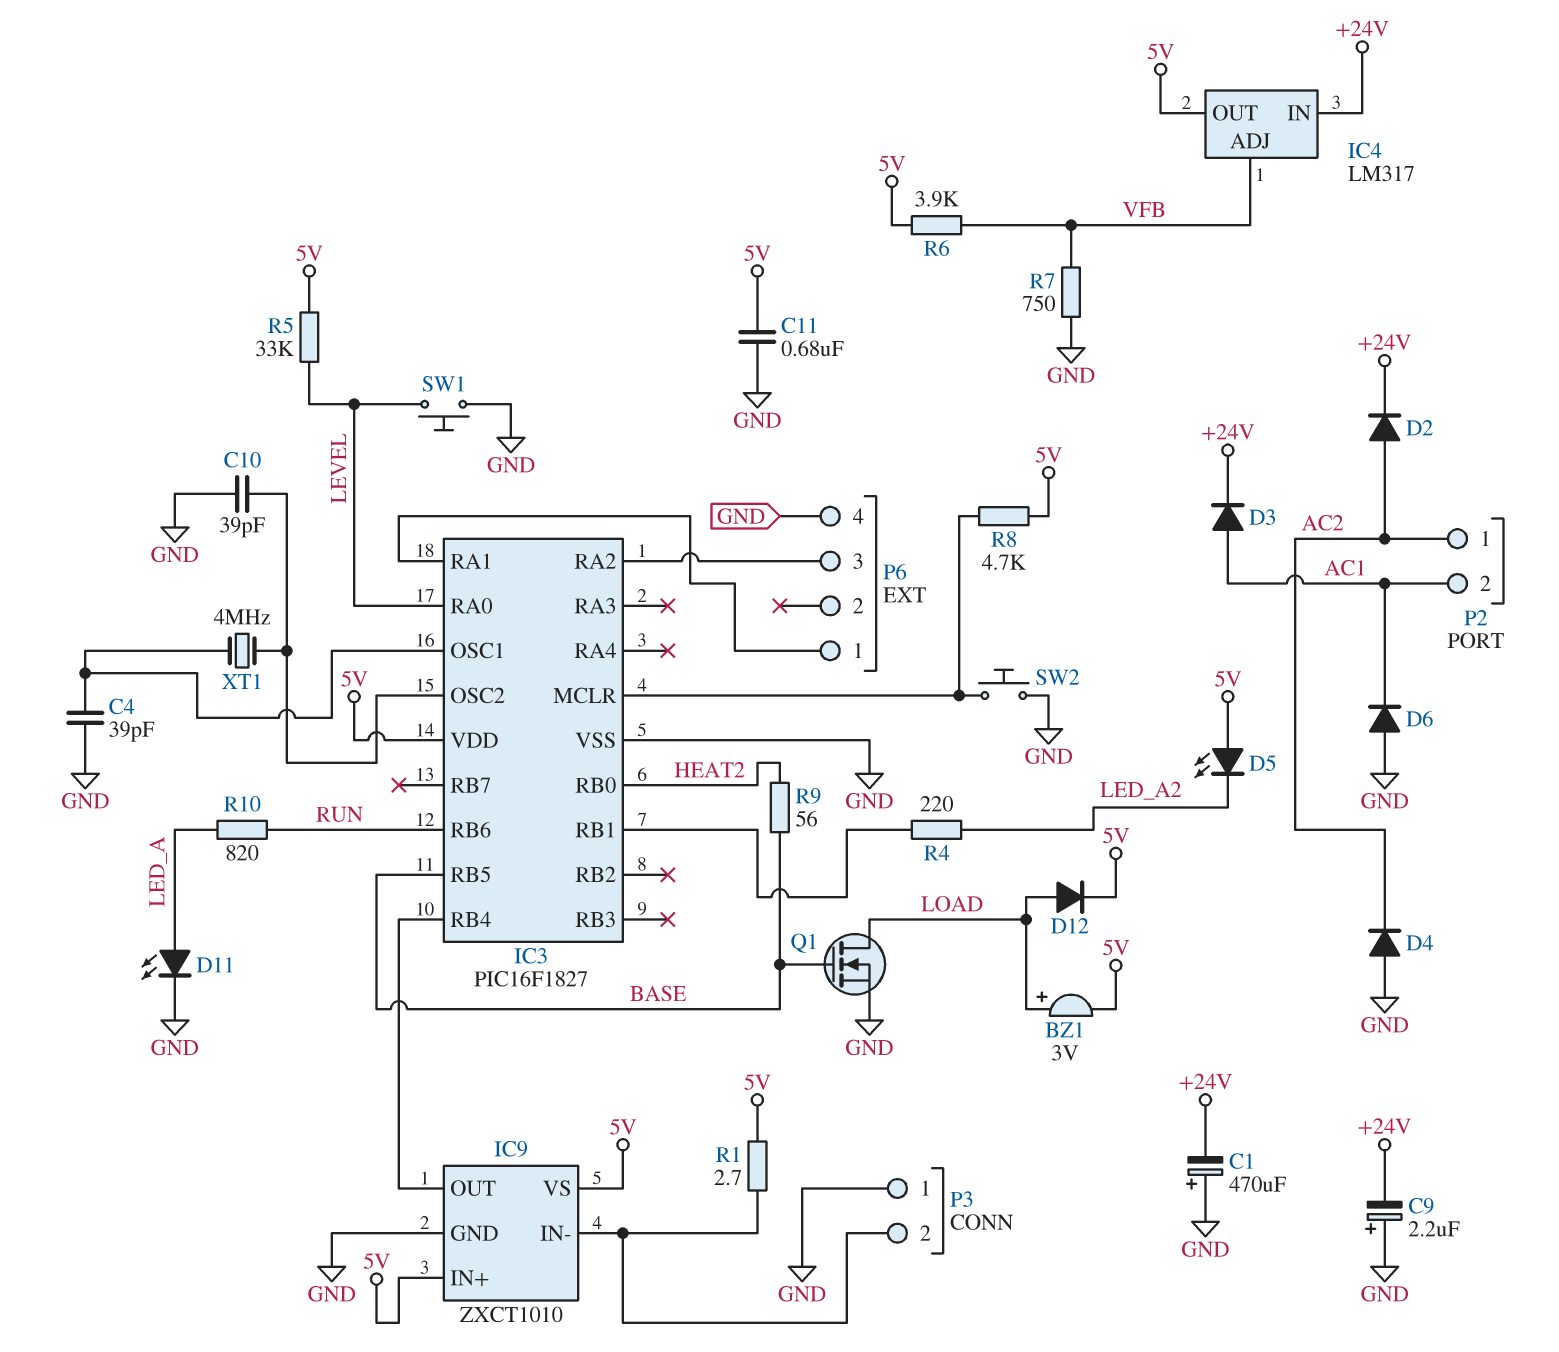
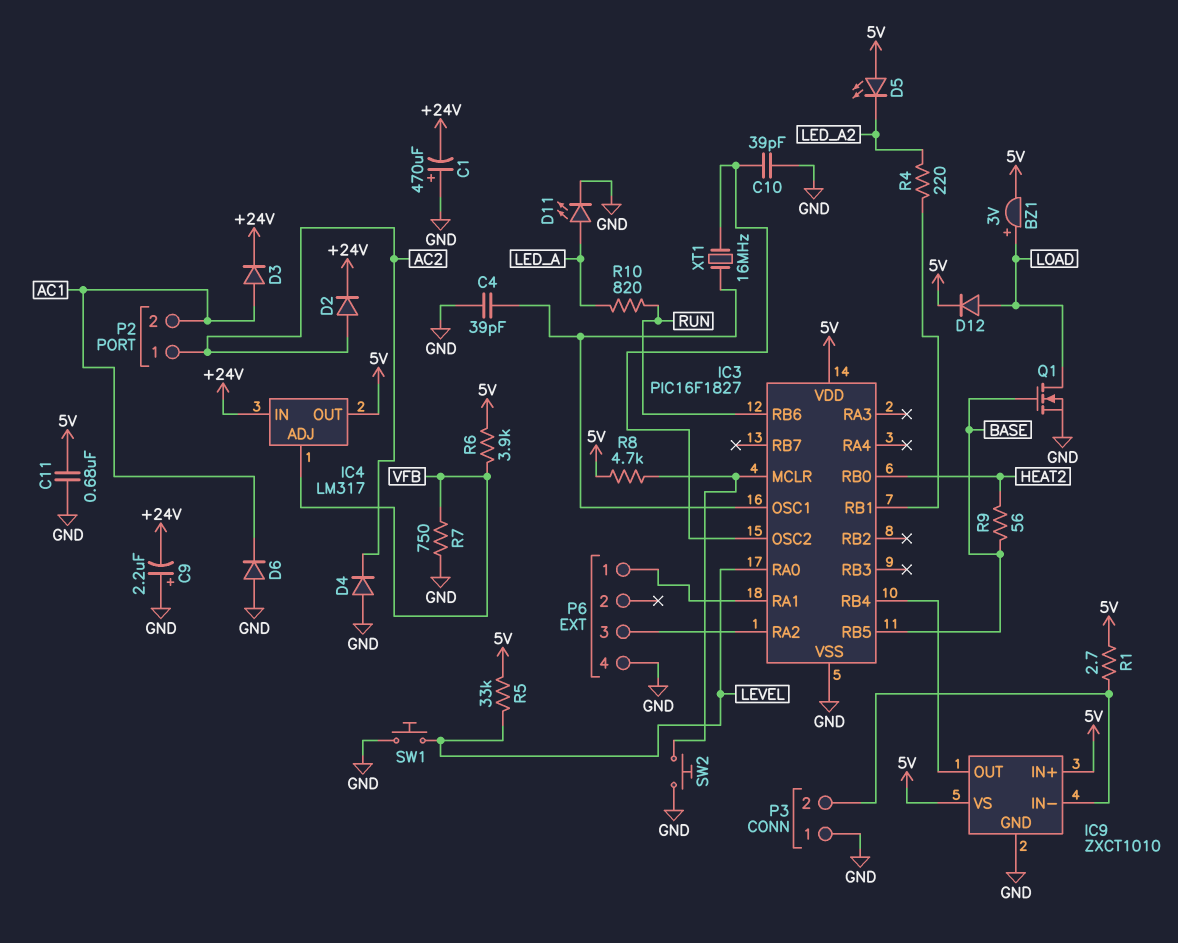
XT1: 4MHz (IC3/OSC1, IC3/OSC2) -> 16MHz (IC3/OSC1, IC3/OSC2)

